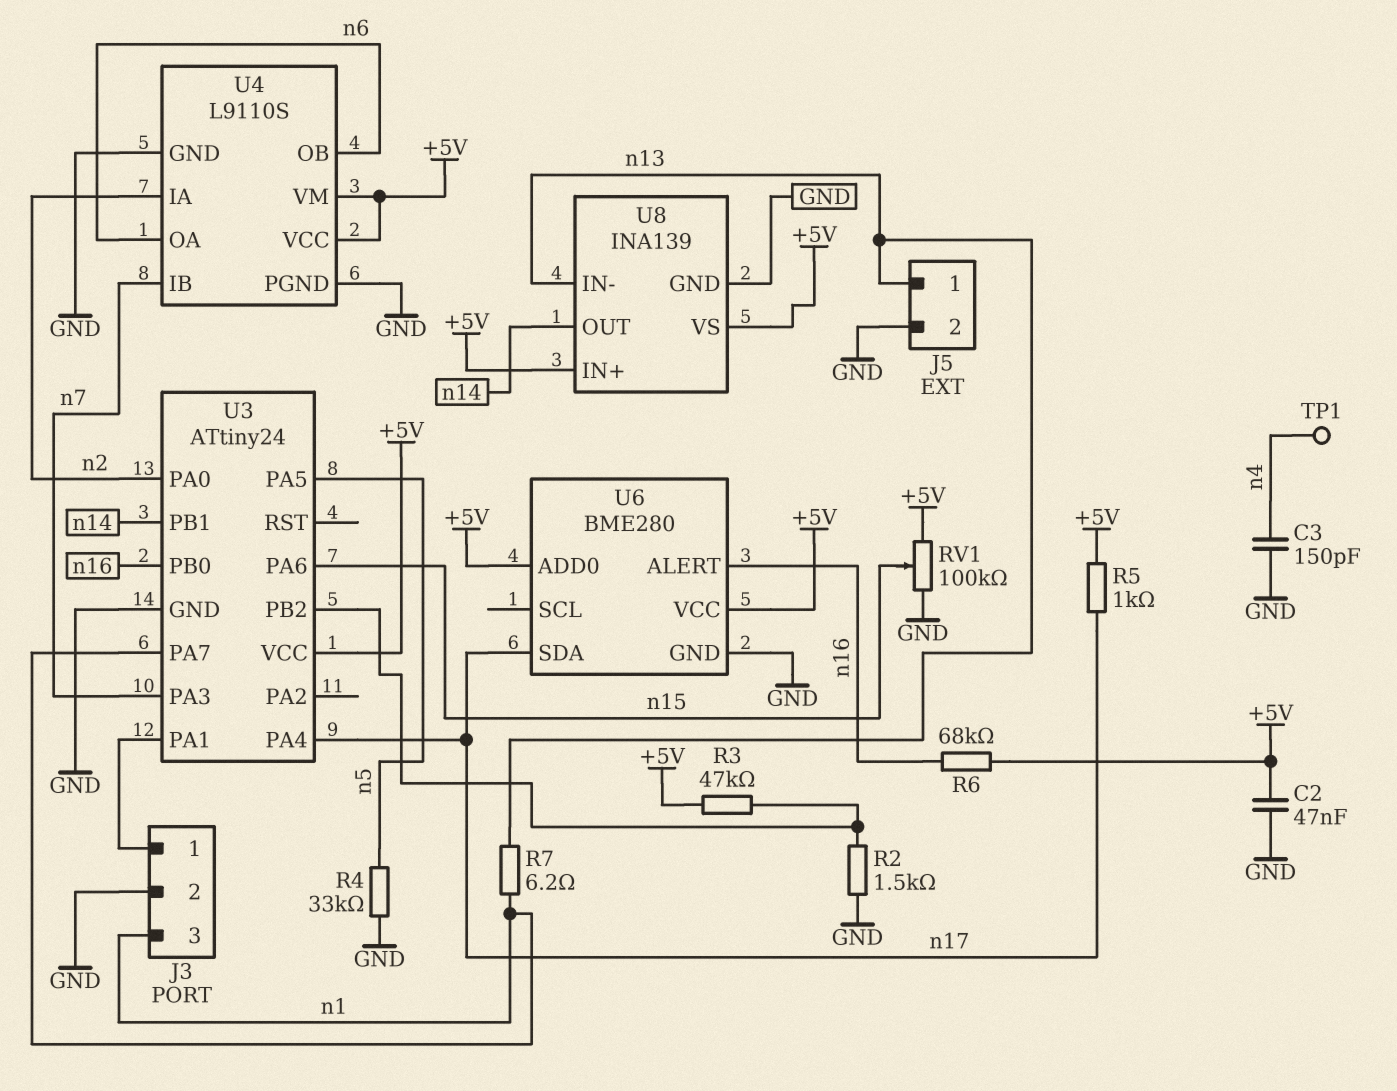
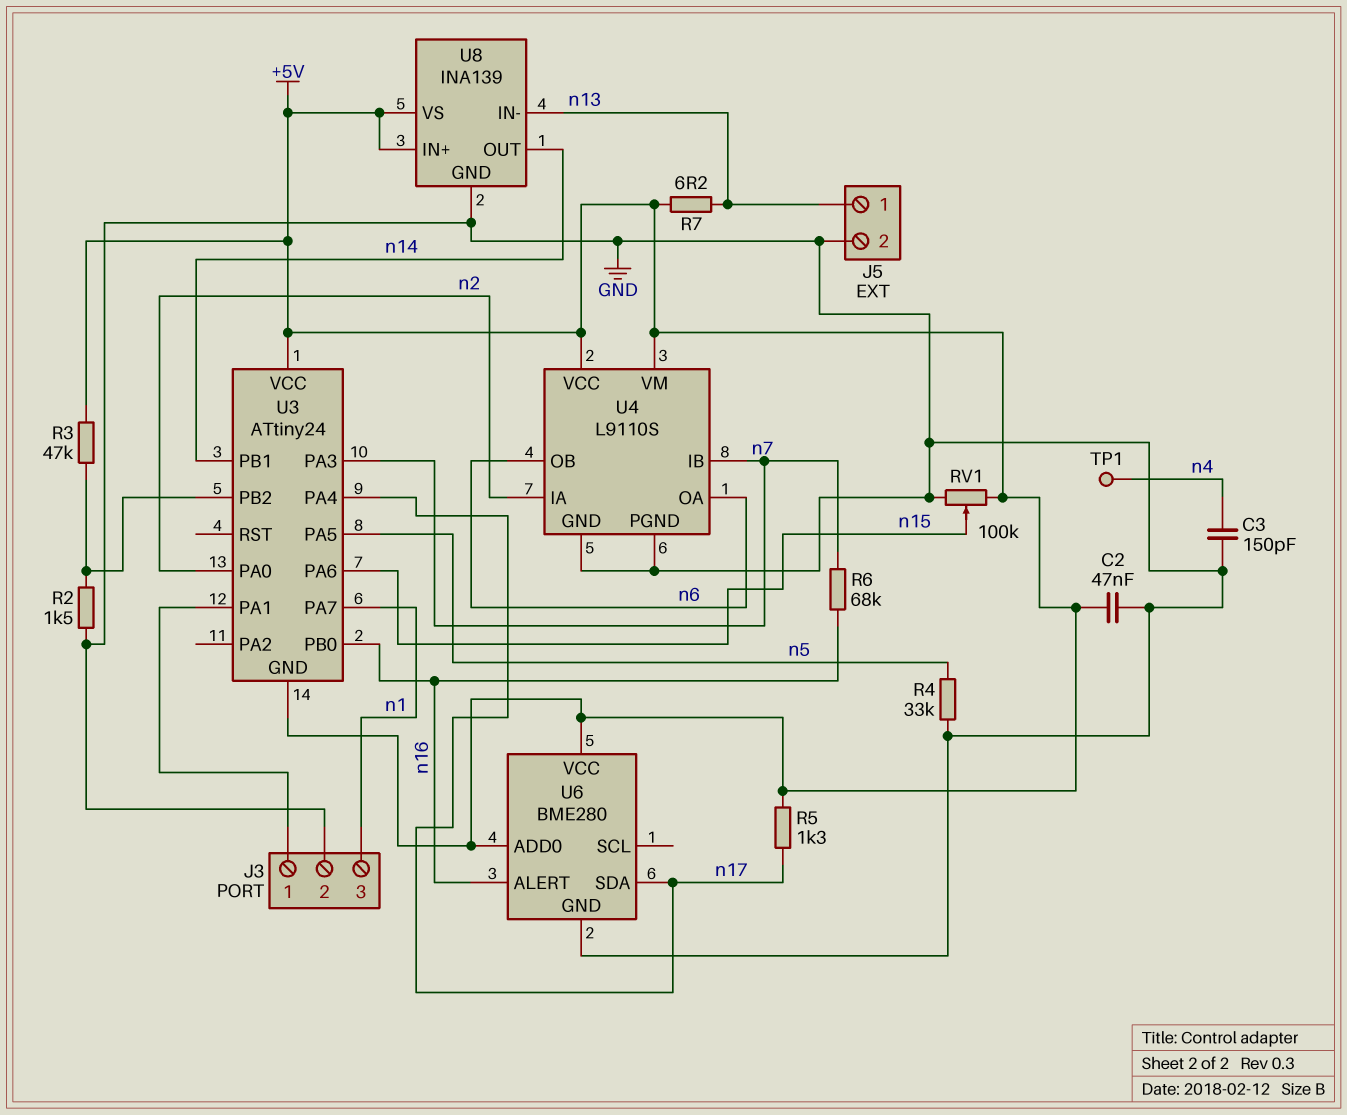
R5: 1k (+5V, n17) -> 1.3k (+5V, n17)
R6: 68k (+5V, n16) -> 68k (n7, n16)
R7: 6.2 (n1, n13) -> 6.2 (+5V, n13)
U3 pin GND: GND -> +5V

